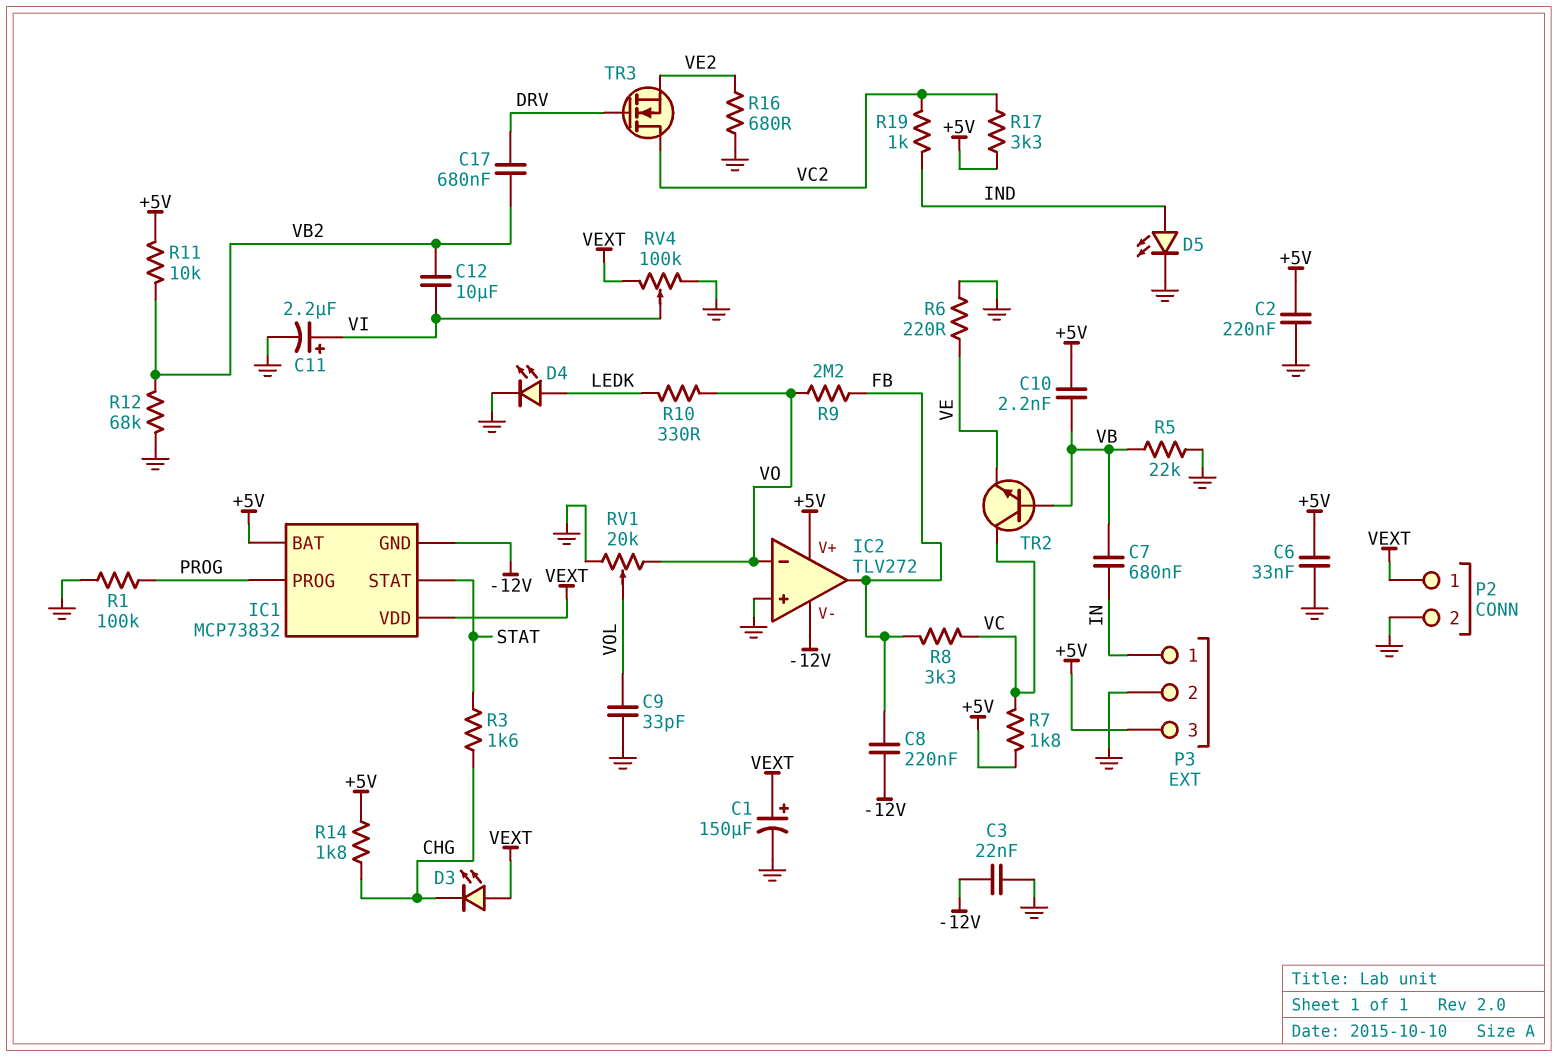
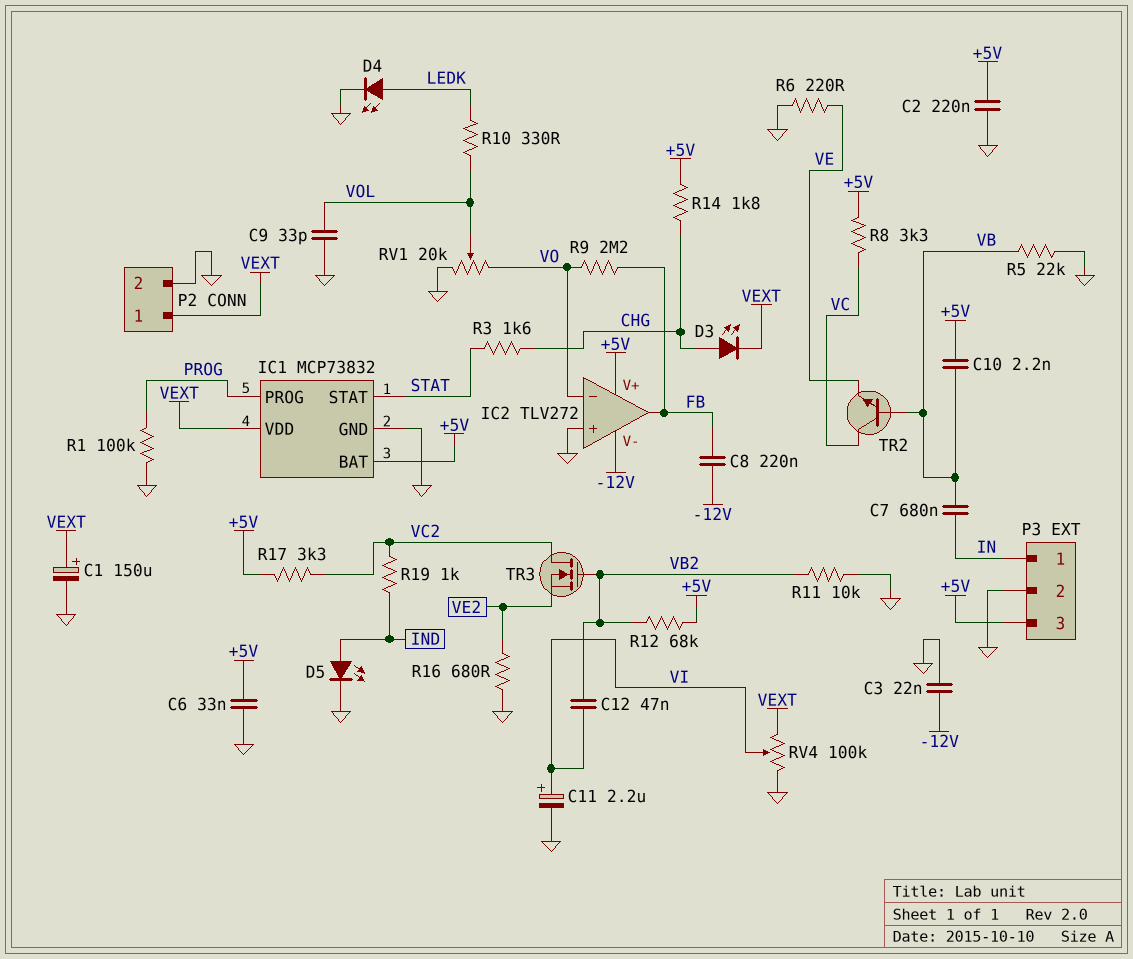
C12: 10uF (VB2, VI) -> 47nF (VB2, VI)
C17: 680nF (DRV, VB2) -> none
D3: LED (A VEXT, K CHG) -> LED (A CHG, K VEXT)
IC1 pin GND: -12V -> GND
R7: 1.8k (+5V, VC) -> none
R8: 3.3k (FB, VC) -> 3.3k (+5V, VC)
R10: 330 (LEDK, VO) -> 330 (LEDK, VOL)
R11: 10k (+5V, VB2) -> 10k (GND, VB2)
R12: 68k (GND, VB2) -> 68k (+5V, VB2)
TR3: NMOS (G DRV, D VC2, S VE2) -> NMOS (G VB2, D VC2, S VE2)

